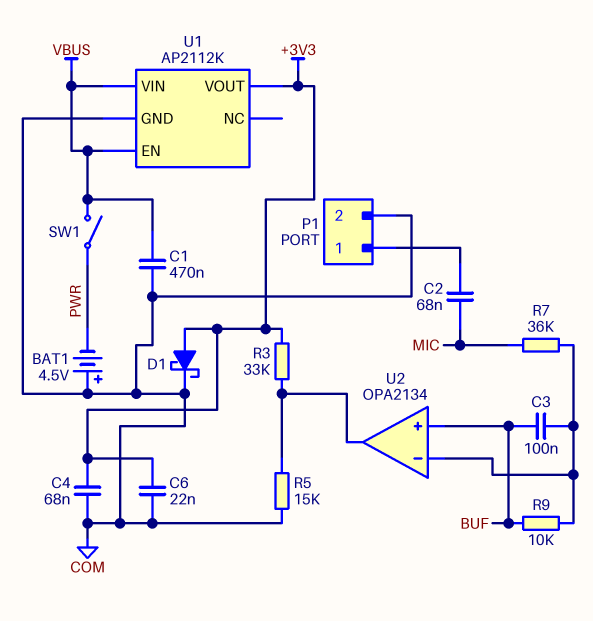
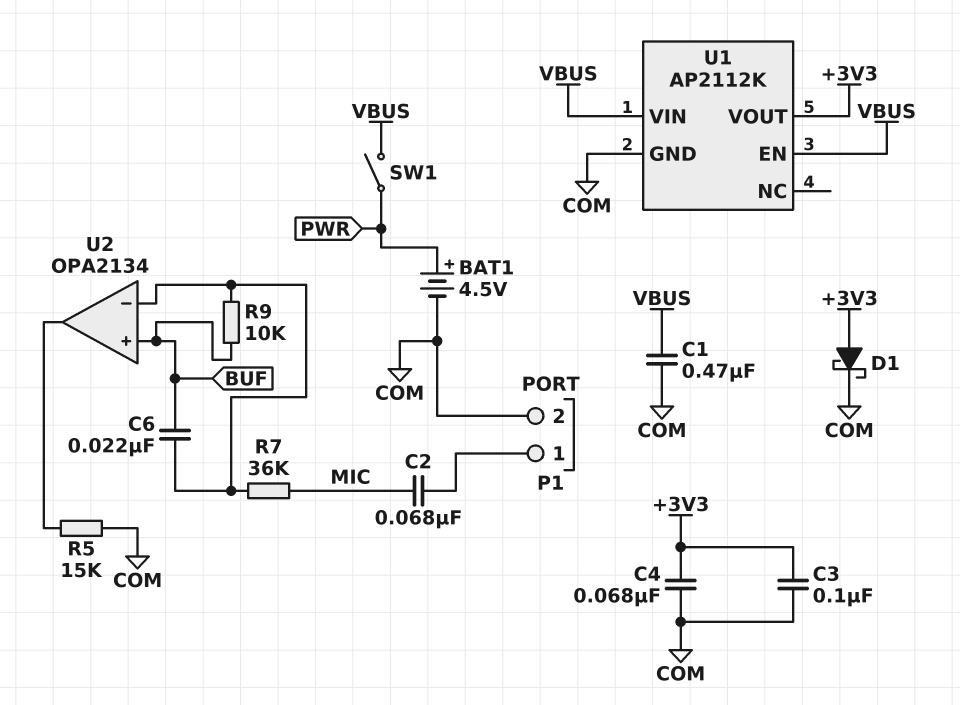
BAT1: 4.5V (plus COM, minus PWR) -> 4.5V (plus PWR, minus COM)
C3: 100nF (BUF, U2/in-) -> 100nF (+3V3, COM)
C6: 22nF (+3V3, COM) -> 22nF (BUF, U2/in-)
R3: 33k (+3V3, U2/out) -> none

